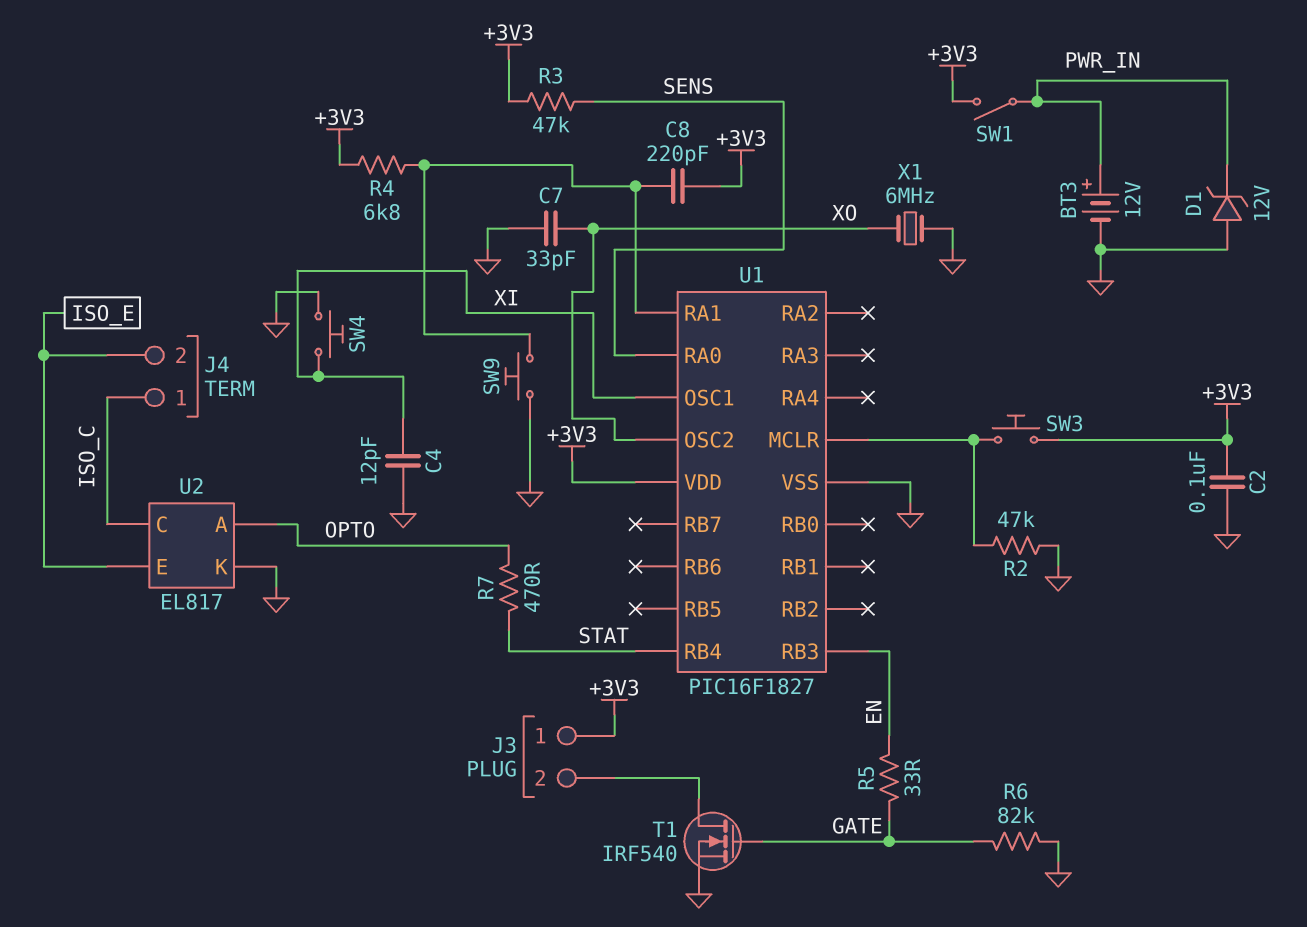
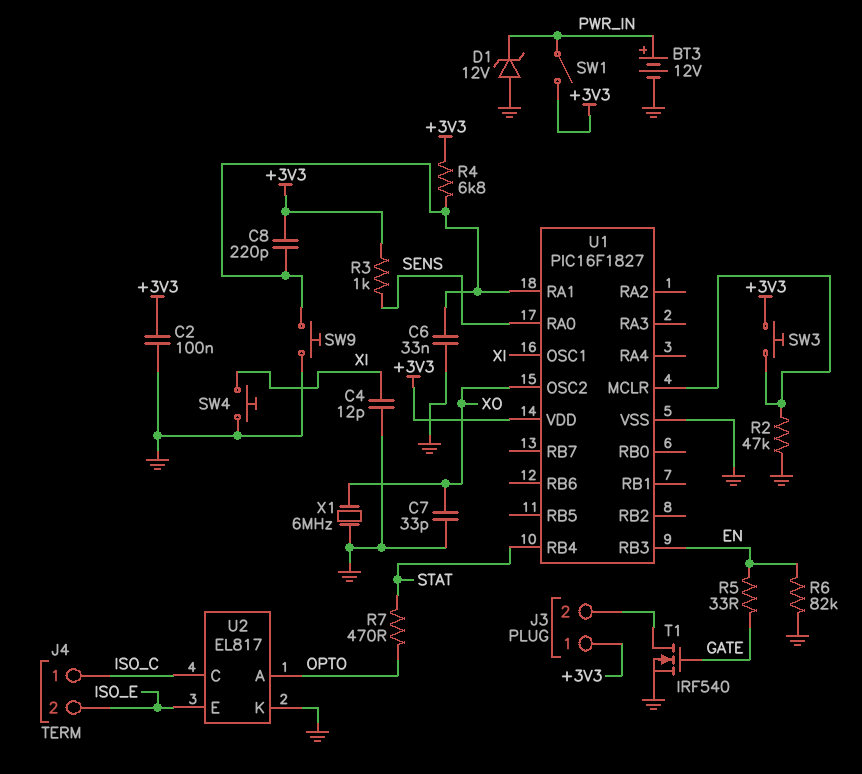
C6: none -> 33nF (GND, U1/RA1)
R3: 47k (+3V3, SENS) -> 1k (+3V3, SENS)
R6: 82k (GATE, GND) -> 82k (EN, GND)

